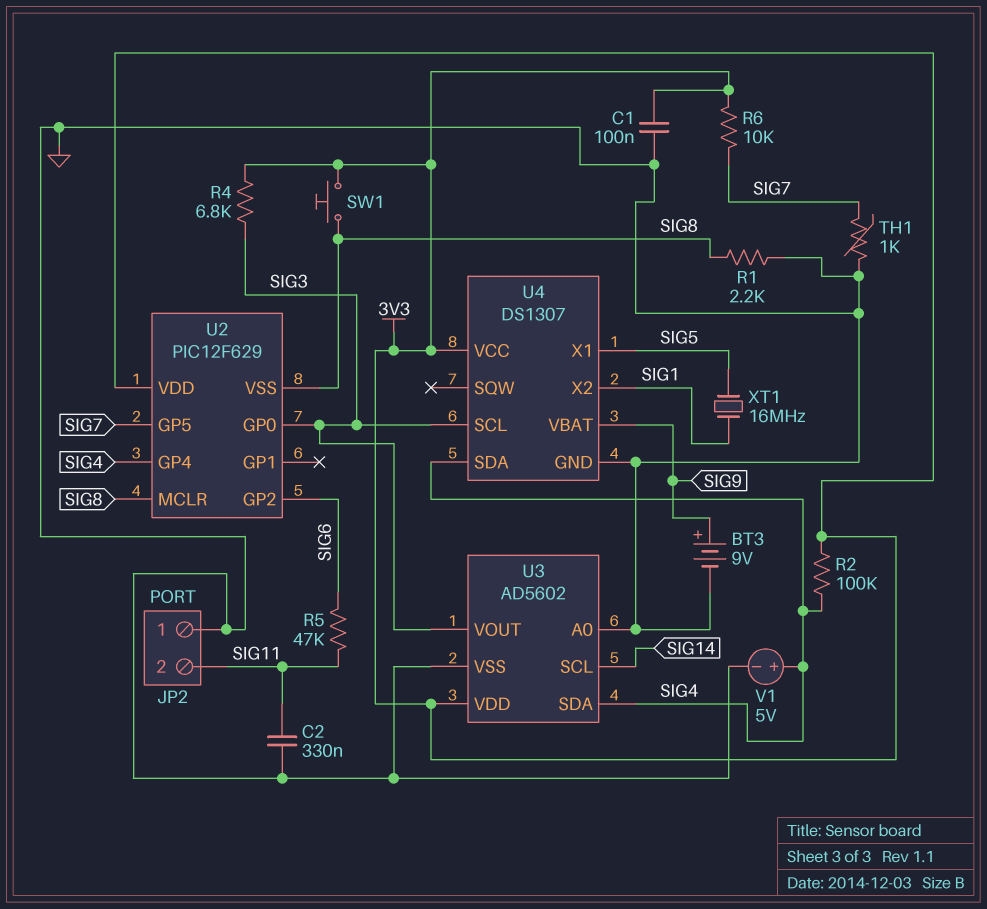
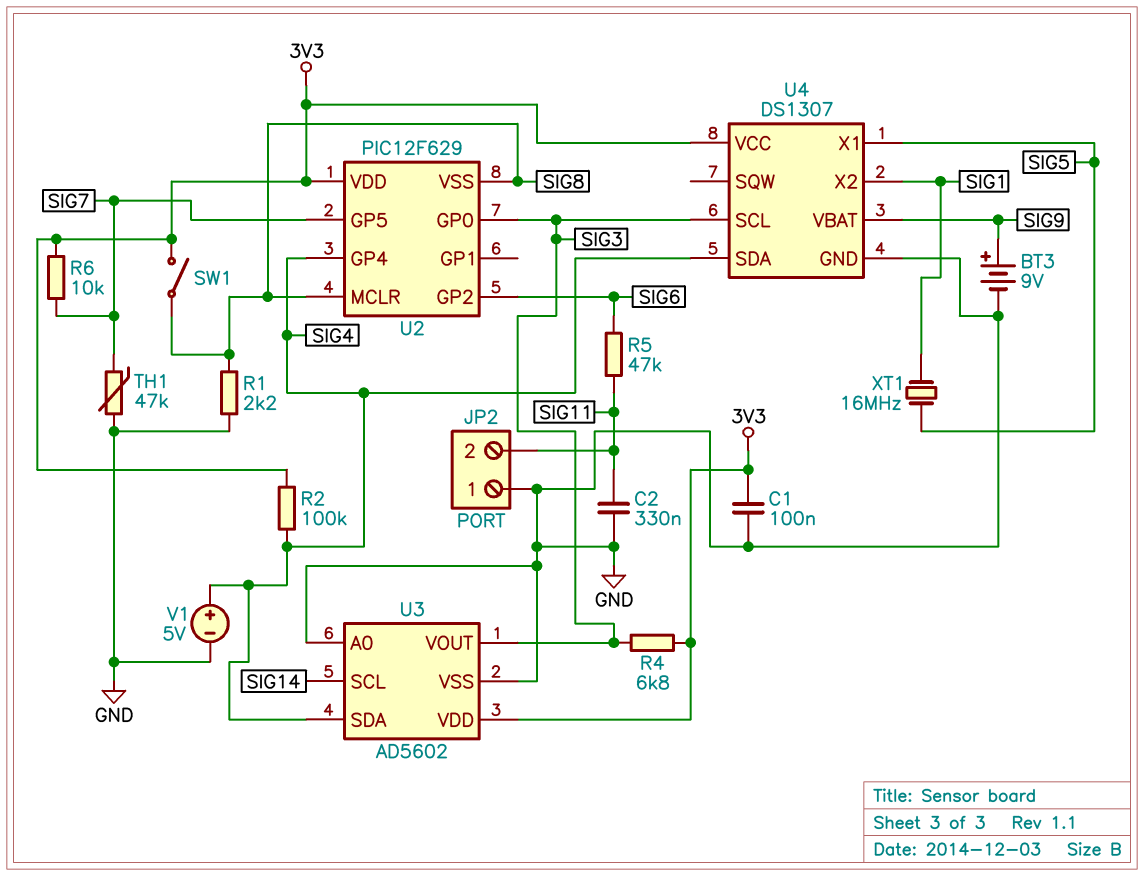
SW1: button (3V3, SIG8) -> switch (3V3, SIG8)
TH1: 1k (GND, SIG7) -> 47k (GND, SIG7)

